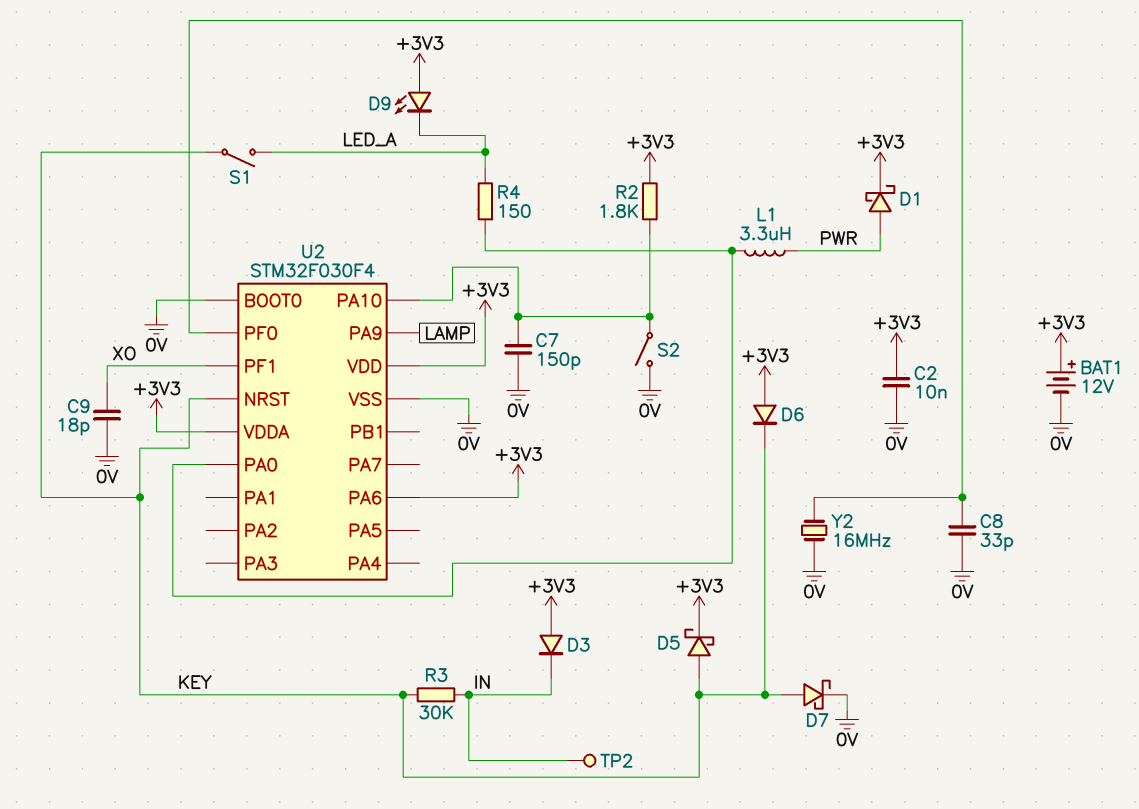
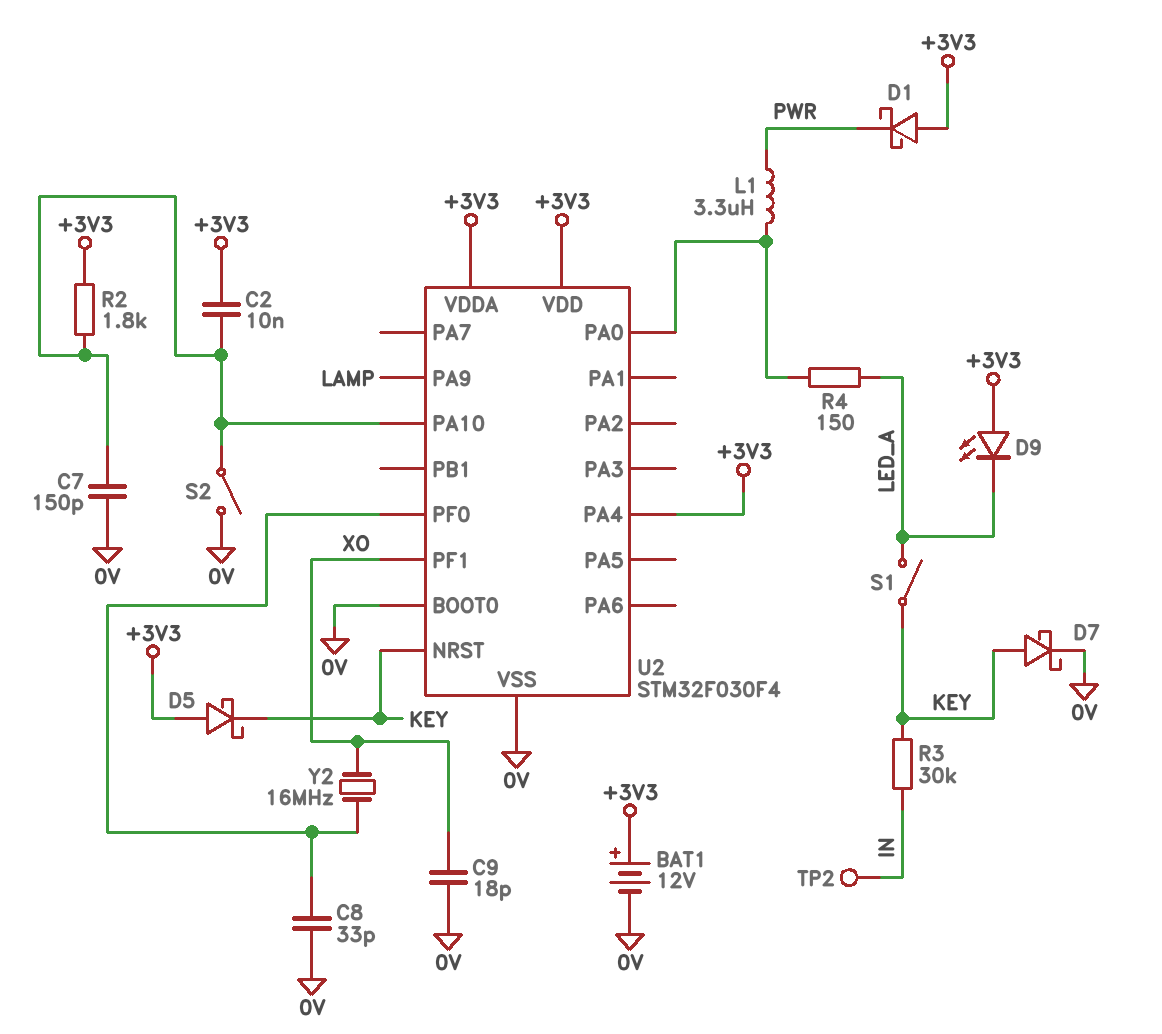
C2: 10nF (+3V3, 0V) -> 10nF (+3V3, U2/PA10)
D1: schottky (A PWR, K +3V3) -> schottky (A +3V3, K PWR)
D3: diode (A +3V3, K IN) -> none
D5: schottky (A KEY, K +3V3) -> schottky (A +3V3, K KEY)
D6: diode (A +3V3, K KEY) -> none
U2 pin PA4: none -> +3V3
U2 pin PA6: +3V3 -> none
Y2: 16MHz (0V, U2/PF0) -> 16MHz (U2/PF0, XO)

